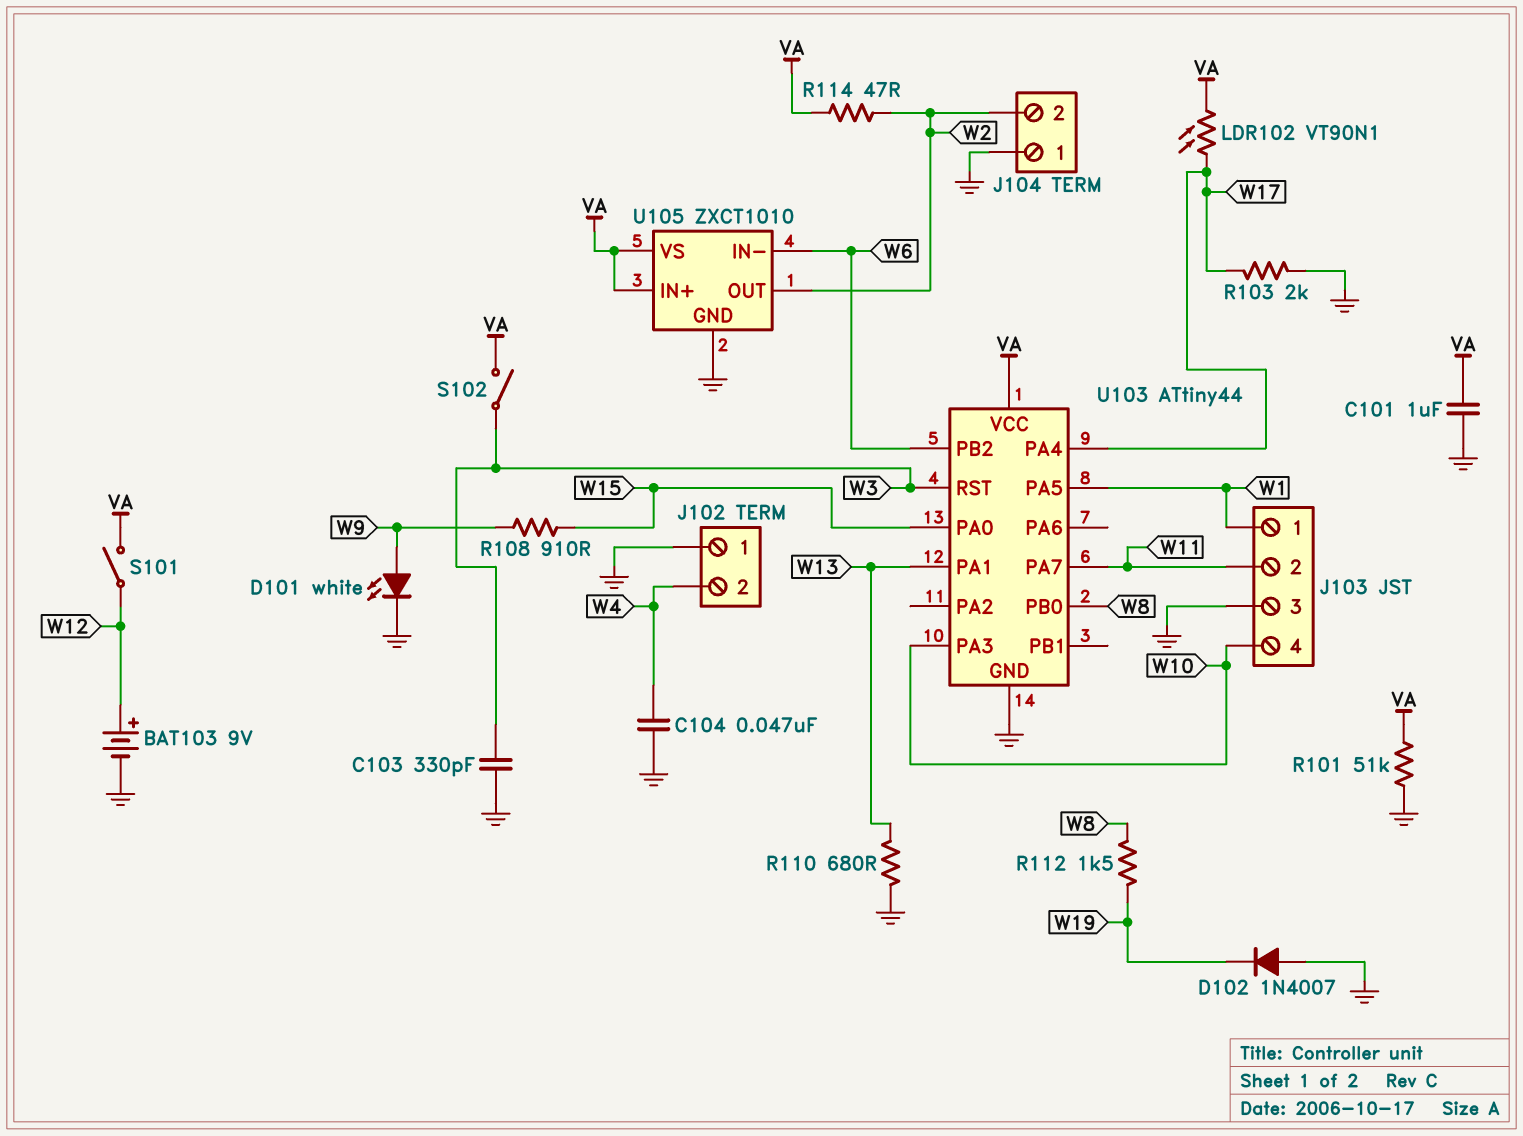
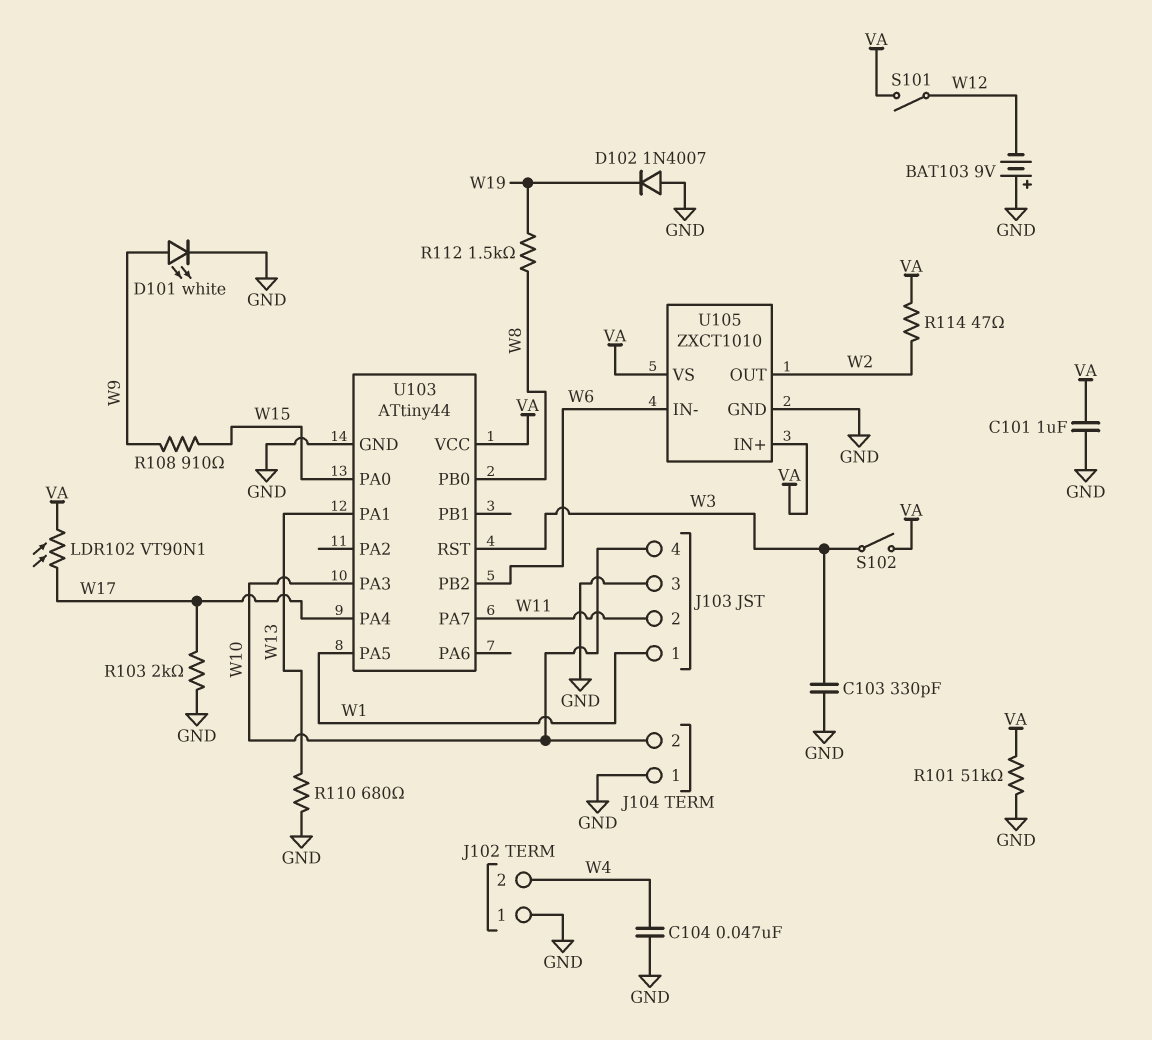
BAT103: 9V (plus W12, minus GND) -> 9V (plus GND, minus W12)
J104 pin 2: W2 -> W10

